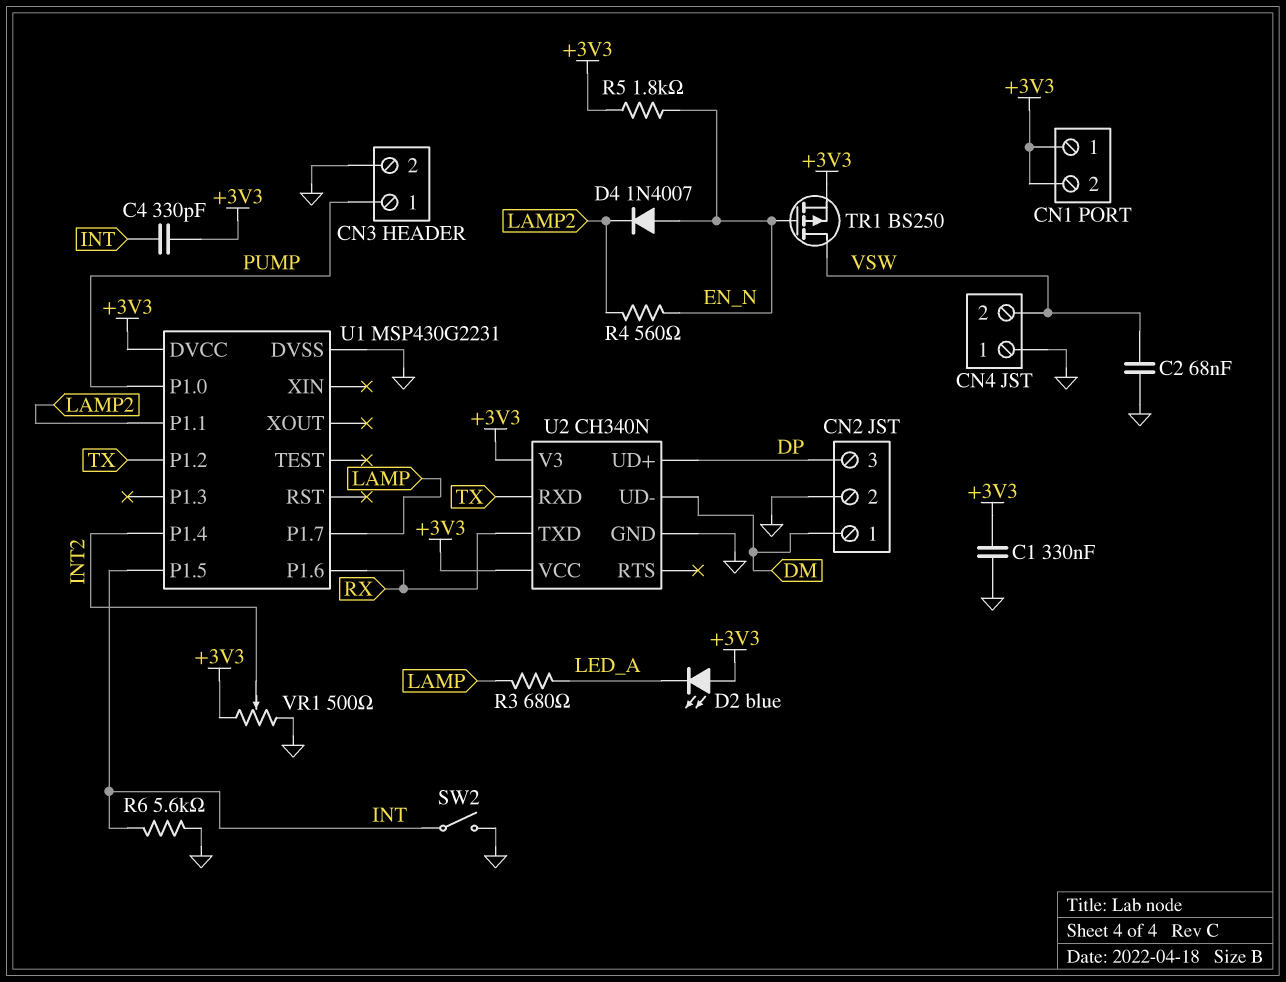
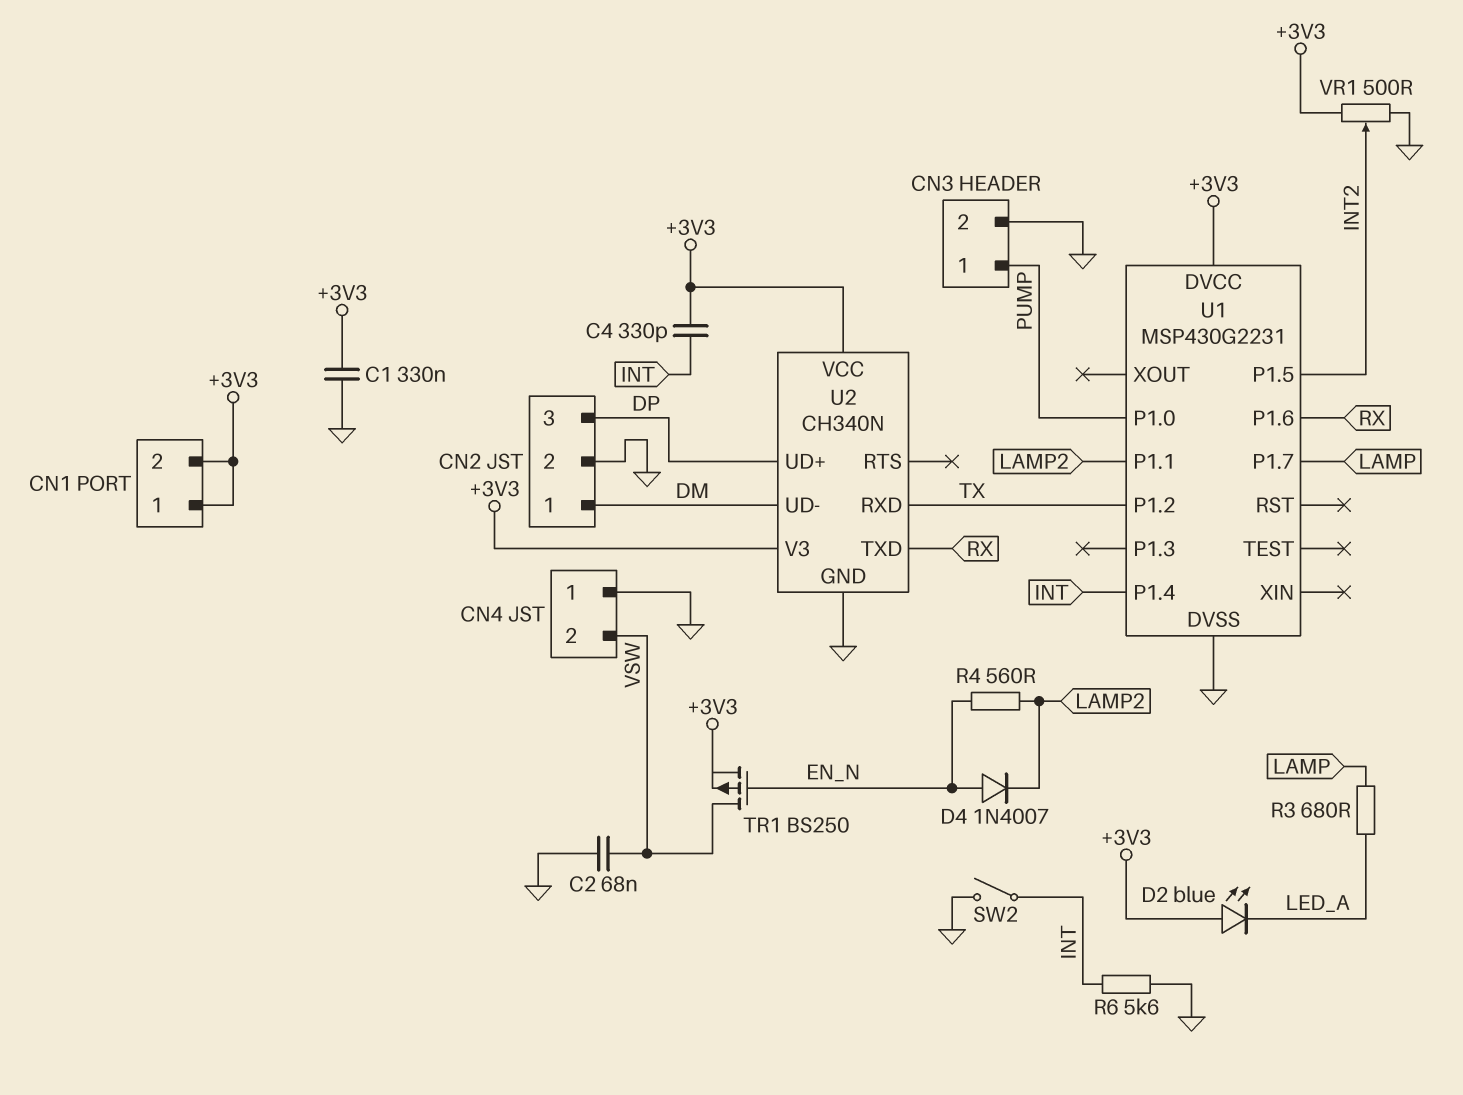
R5: 1.8k (+3V3, EN_N) -> none
U1 pin P1.4: INT2 -> INT
U1 pin P1.5: INT -> INT2

